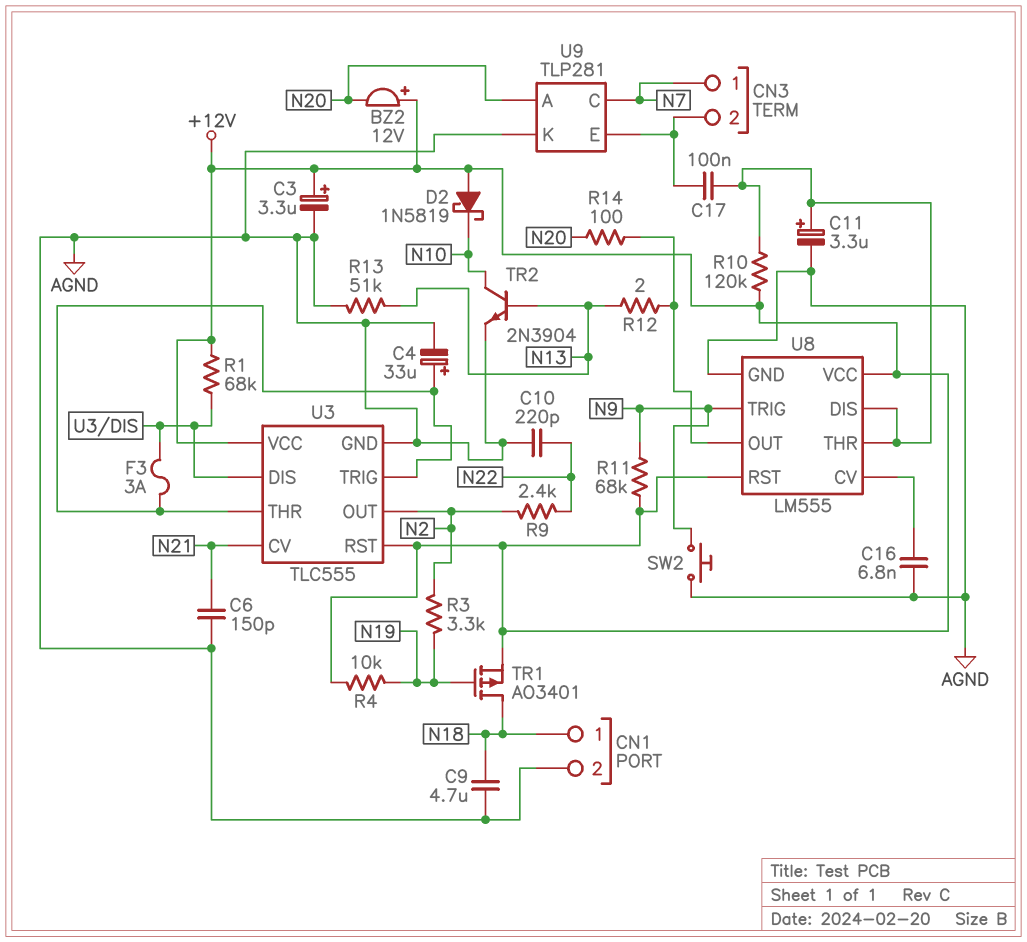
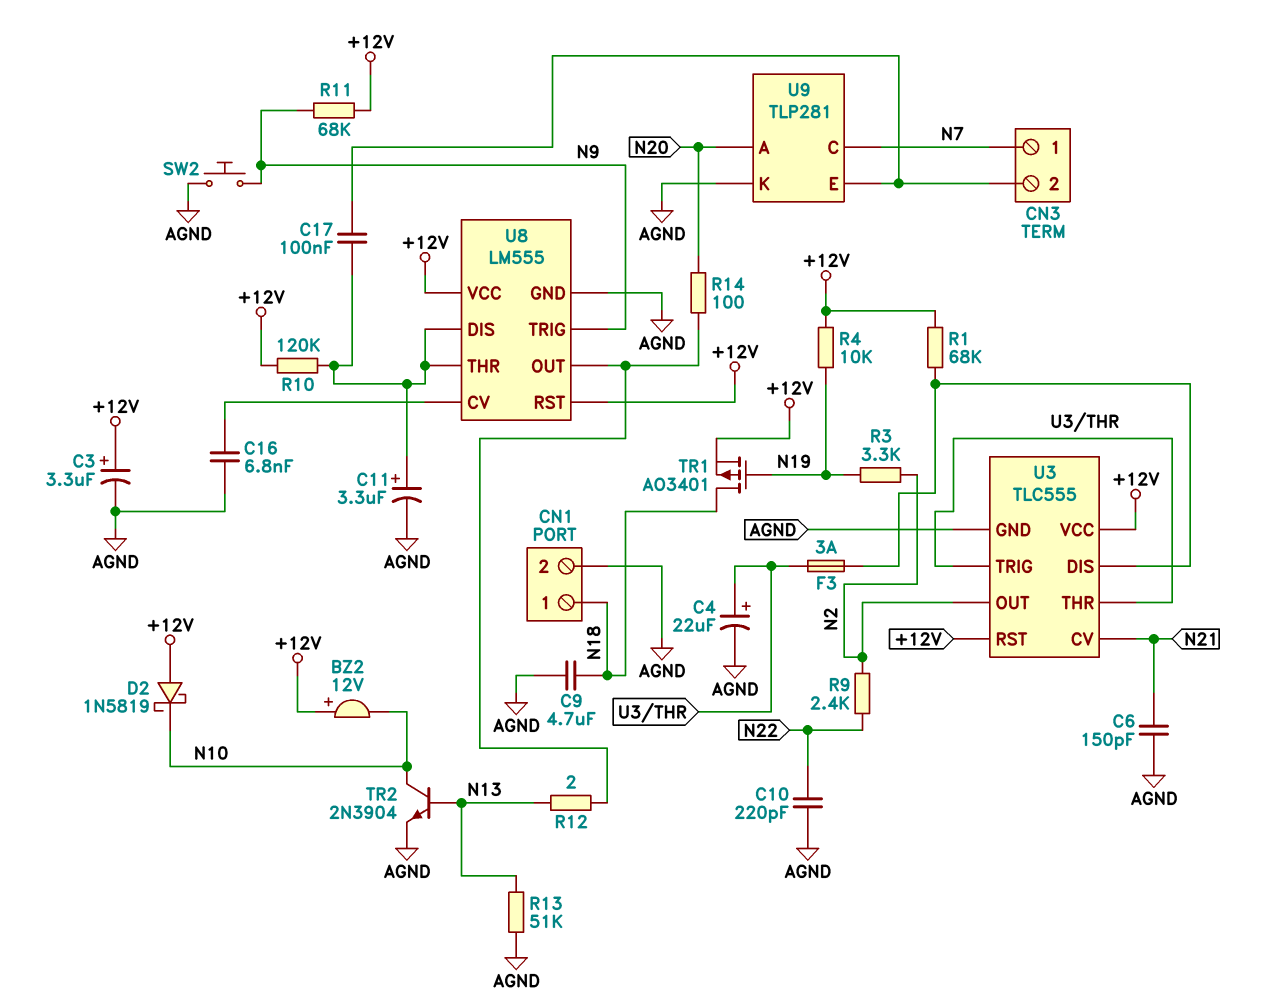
BZ2: buzzer 12V (plus +12V, minus N20) -> buzzer 12V (plus +12V, minus N10)
C4: 33uF (plus U3/THR, minus AGND) -> 22uF (plus U3/THR, minus AGND)

